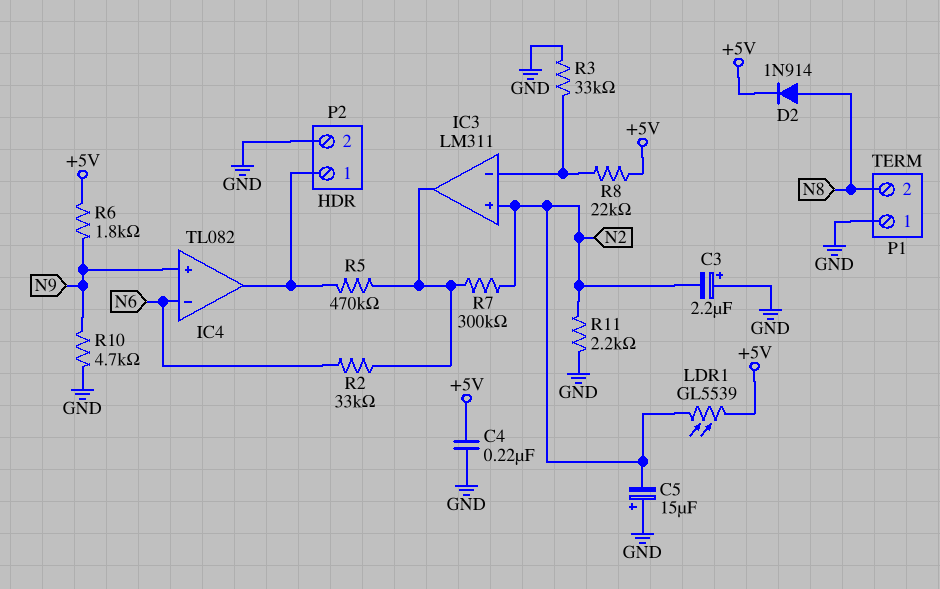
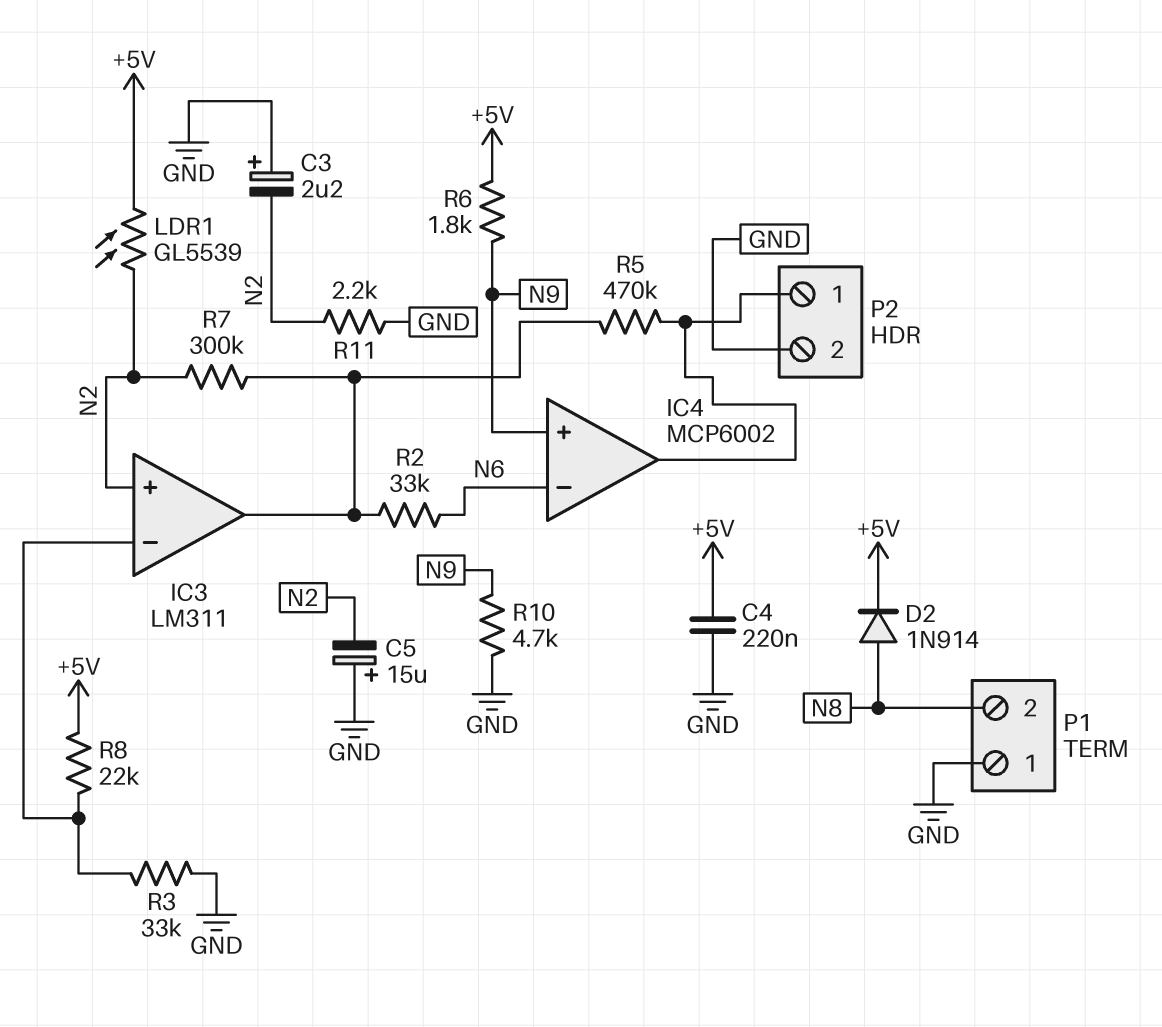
IC4: TL082 -> MCP6002

